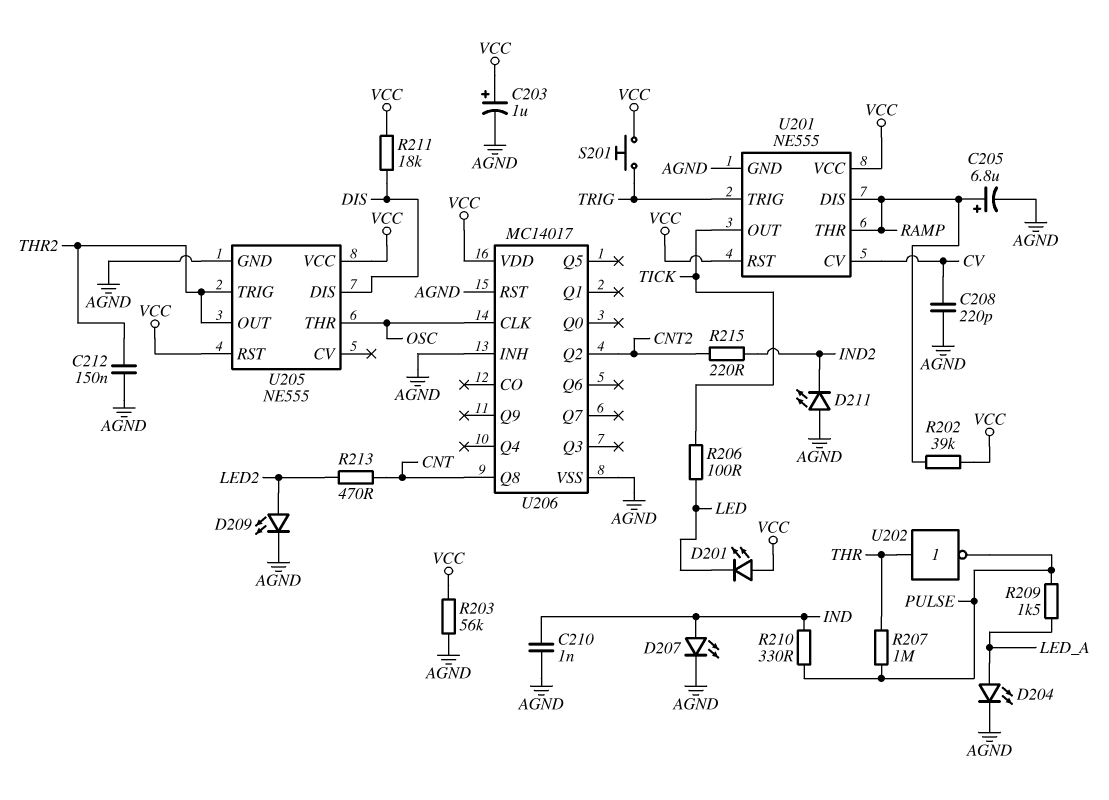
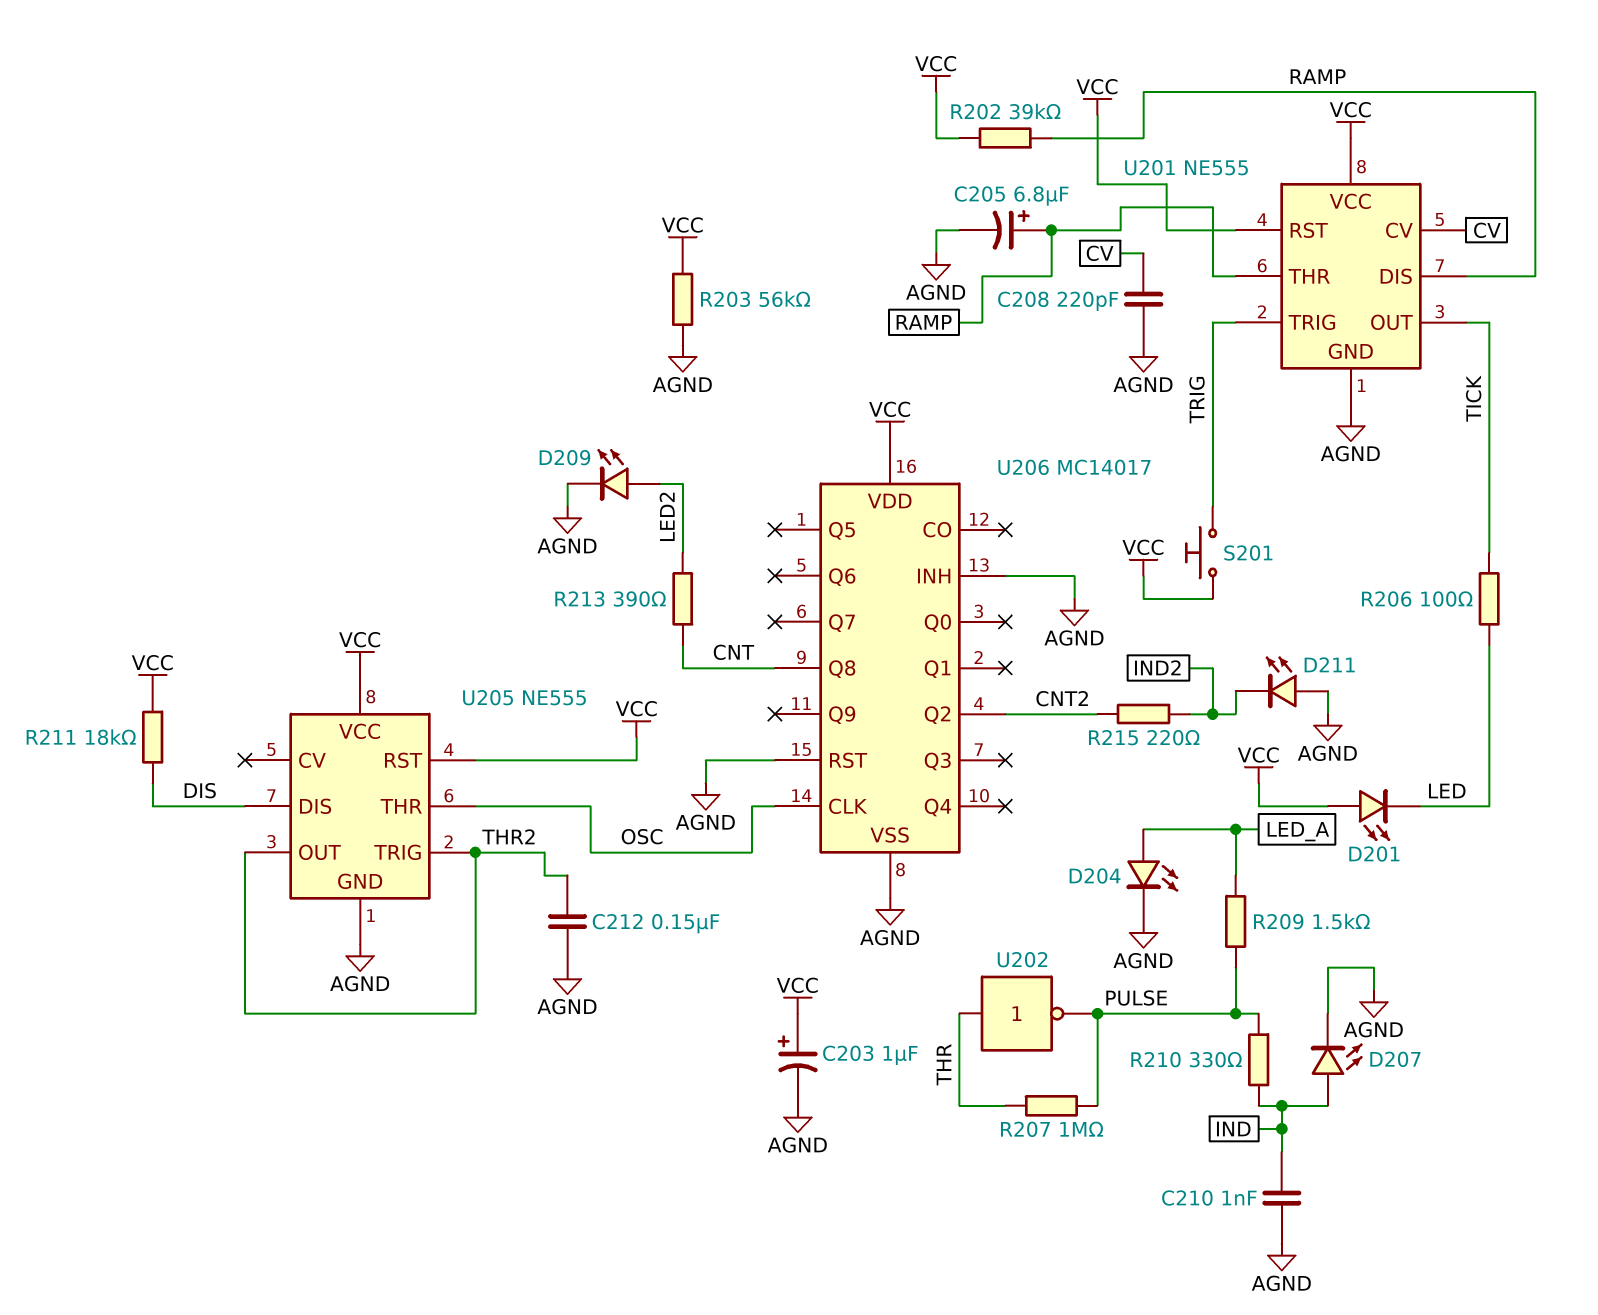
R213: 470 (CNT, LED2) -> 390 (CNT, LED2)

